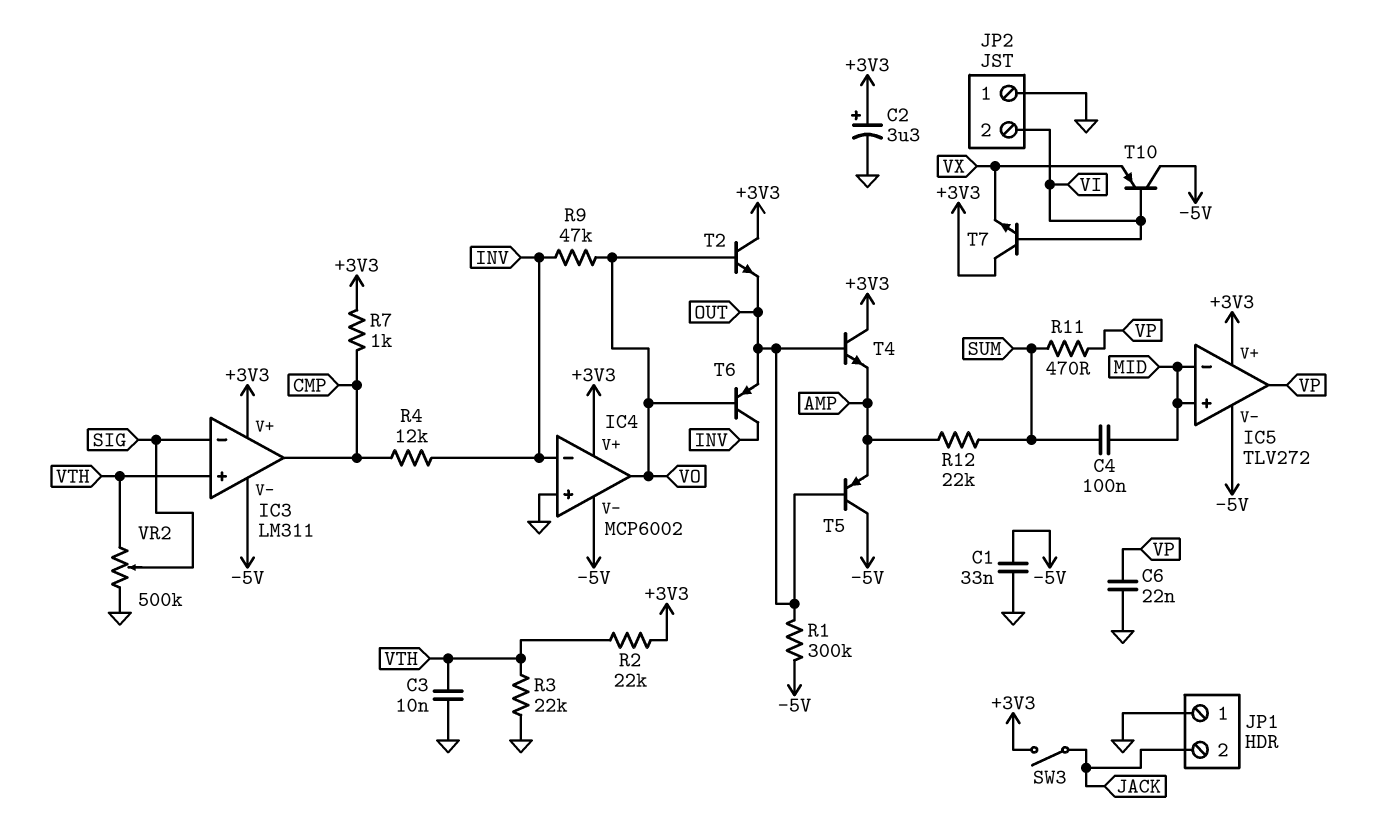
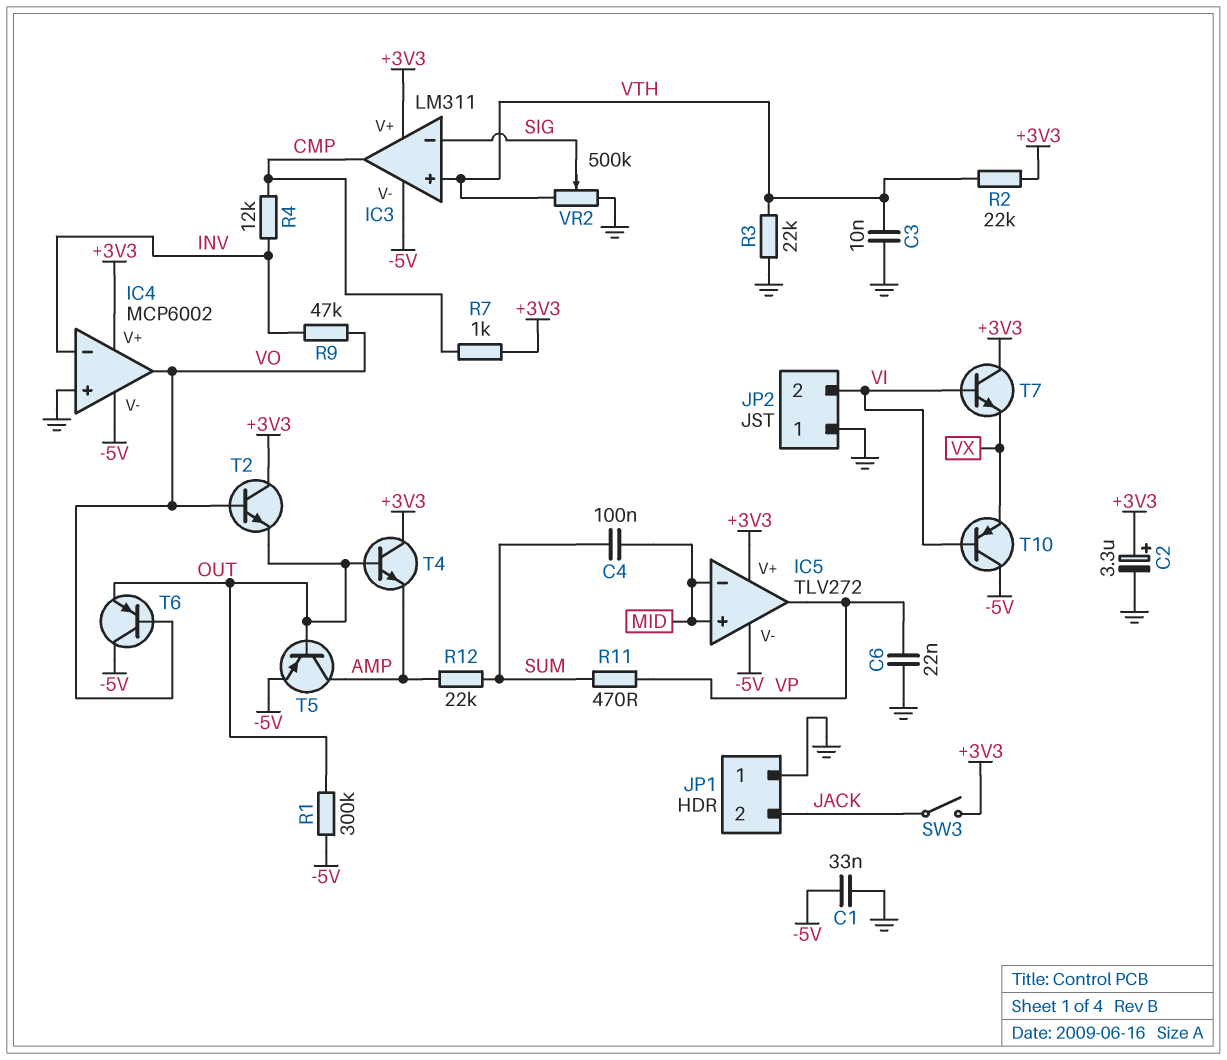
T5: PNP (B OUT, C -5V, E AMP) -> PNP (B OUT, C AMP, E -5V)
T6: PNP (B VO, C INV, E OUT) -> PNP (B VO, C -5V, E OUT)

